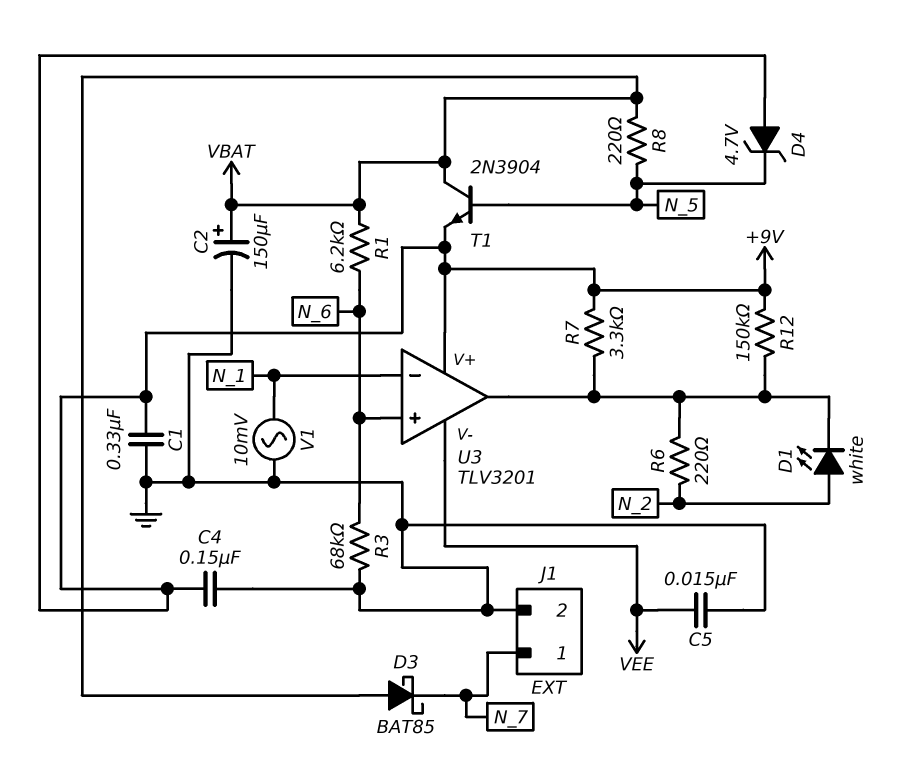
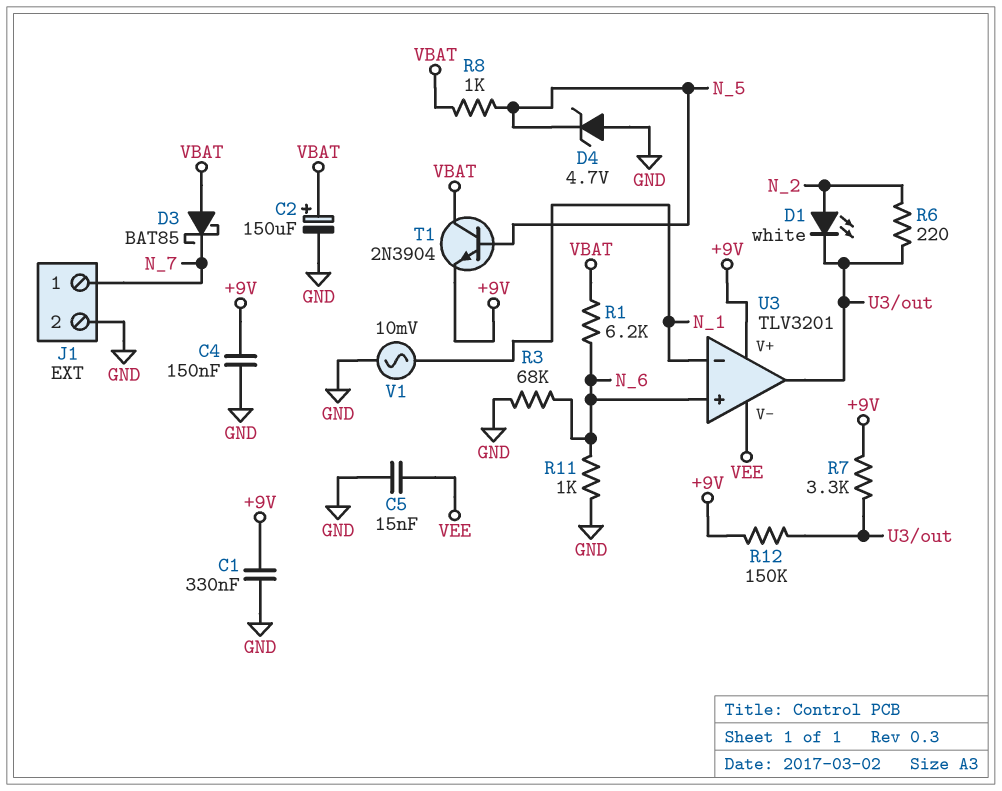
D4: zener 4.7V (A +9V, K N_5) -> zener 4.7V (A GND, K N_5)
R8: 220 (N_5, VBAT) -> 1k (N_5, VBAT)
R11: none -> 1k (GND, N_6)

